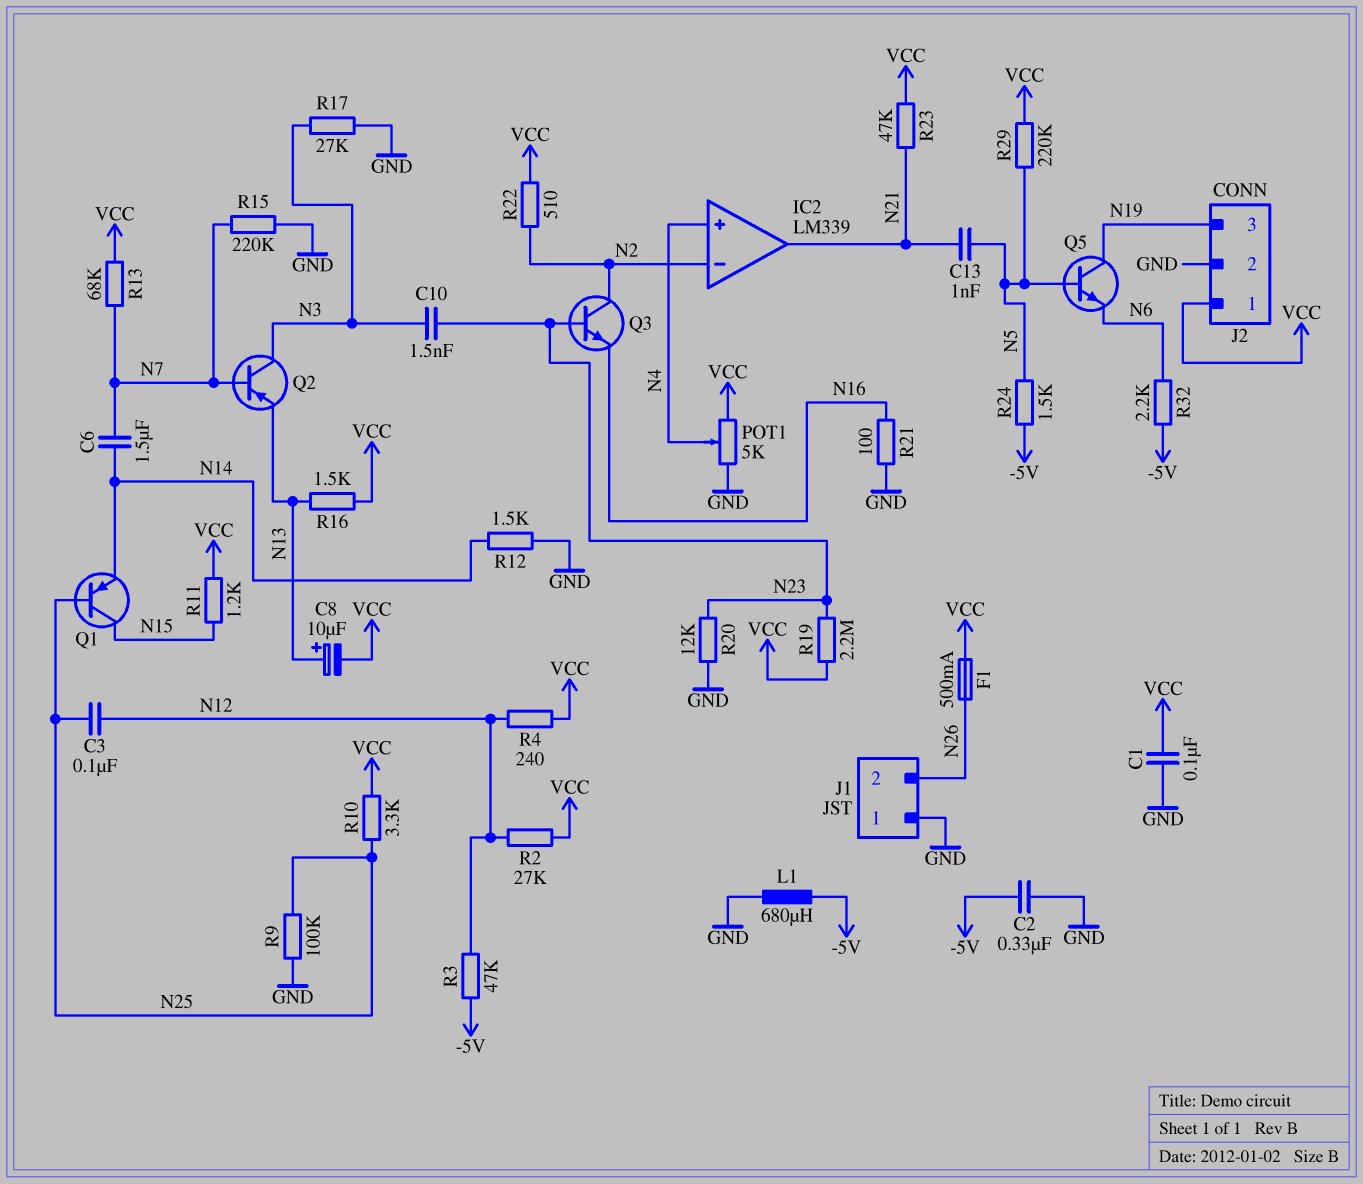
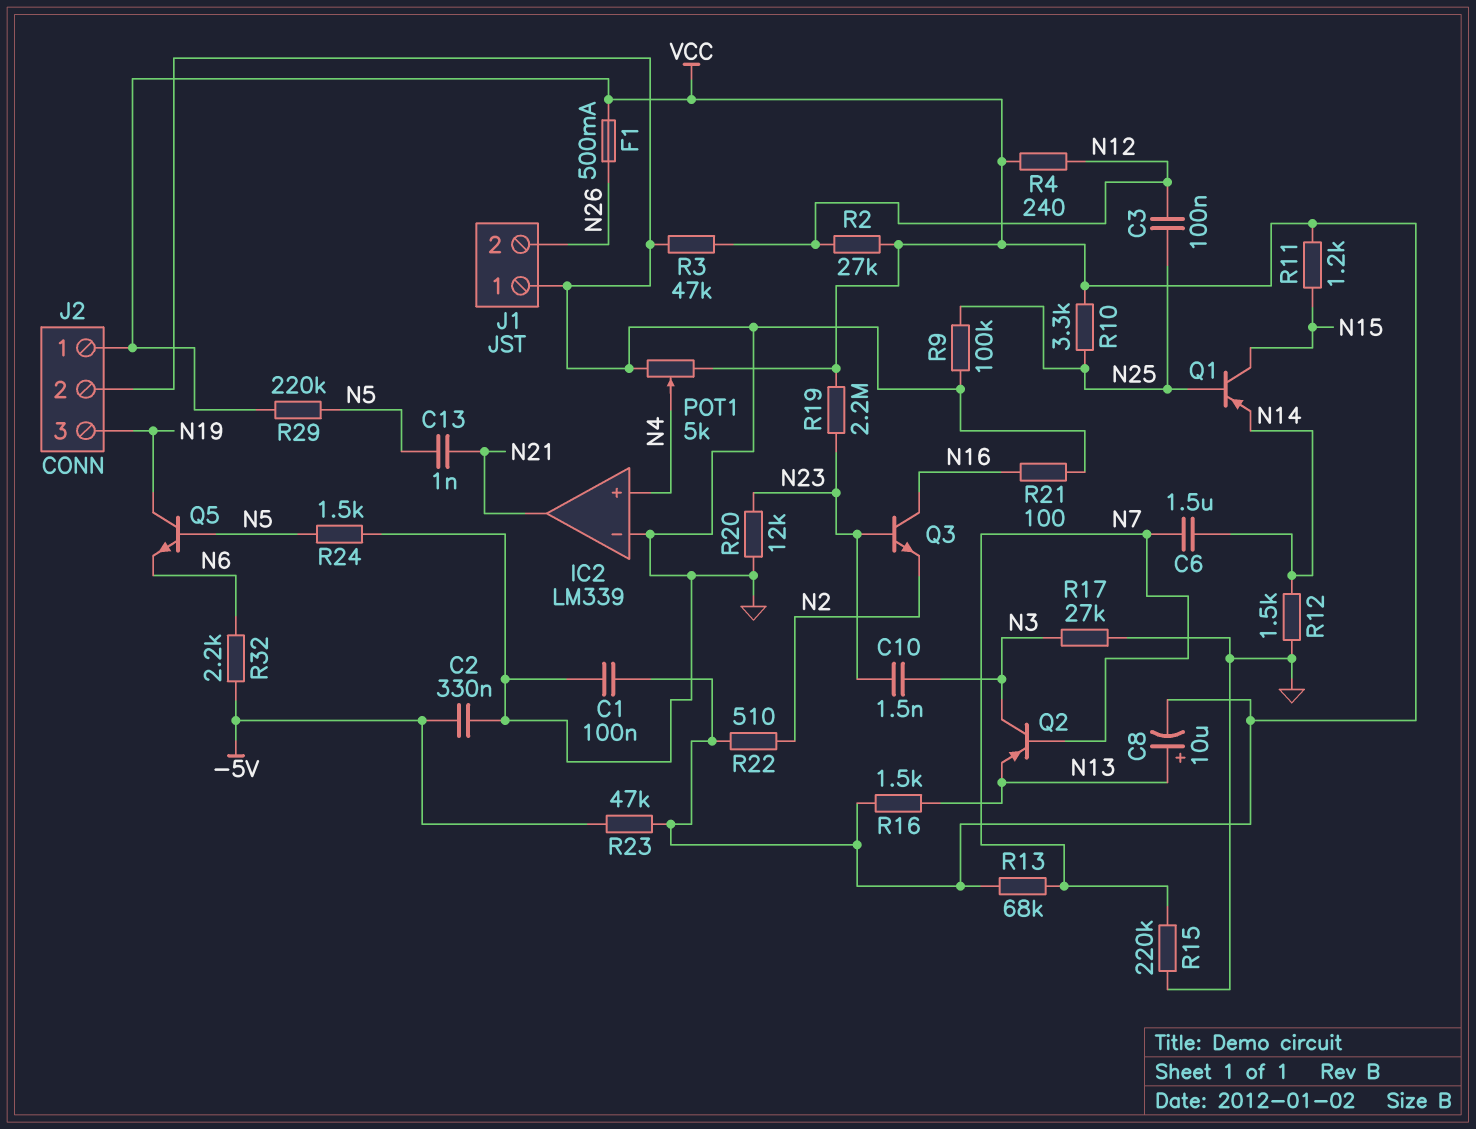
IC2 pin in-: N2 -> GND
L1: 680uH (-5V, GND) -> none
Q3: NPN (B N23, C N2, E N16) -> NPN (B N23, C N16, E N2)
R3: 47k (-5V, N12) -> 47k (GND, N12)
R23: 47k (N21, VCC) -> 47k (-5V, VCC)
R24: 1.5k (-5V, N5) -> 1.5k (GND, N5)

